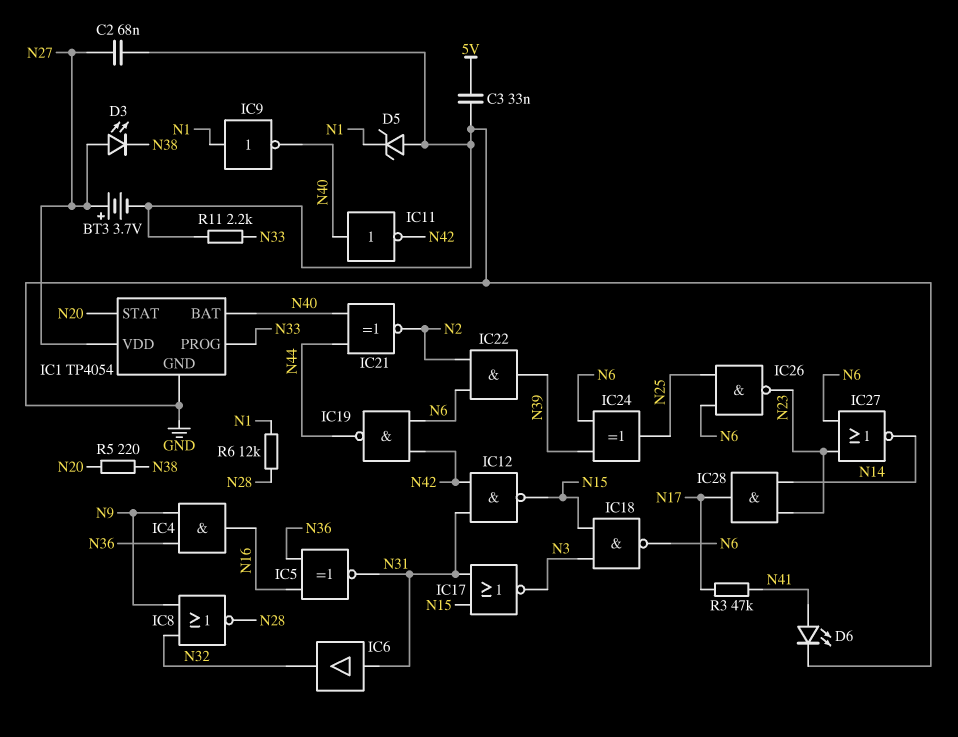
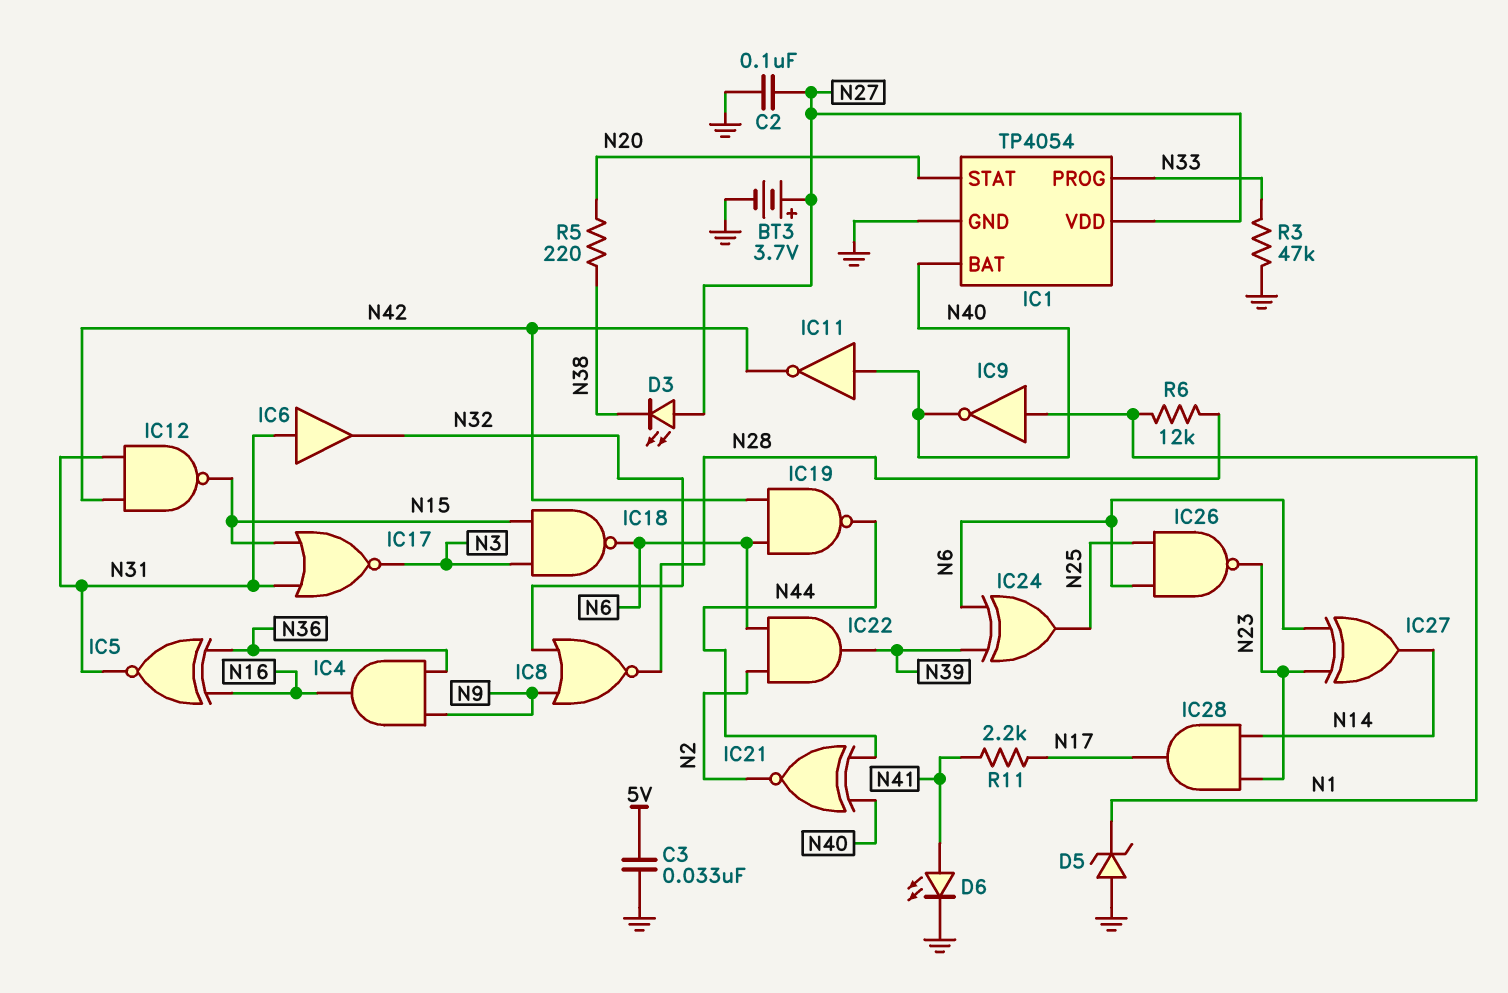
C2: 68nF (GND, N27) -> 100nF (GND, N27)
IC27: NOR (in N6, in N23, out N14) -> XOR (in N6, in N23, out N14)
R3: 47k (N17, N41) -> 47k (GND, N33)
R11: 2.2k (GND, N33) -> 2.2k (N17, N41)

